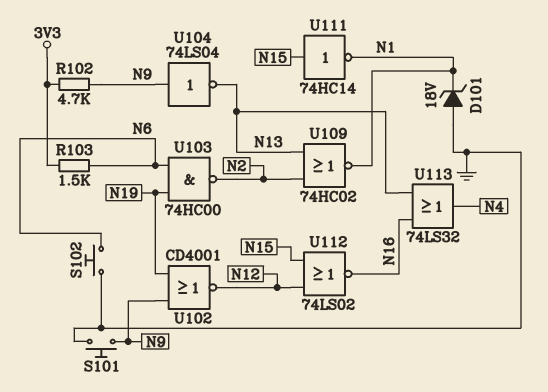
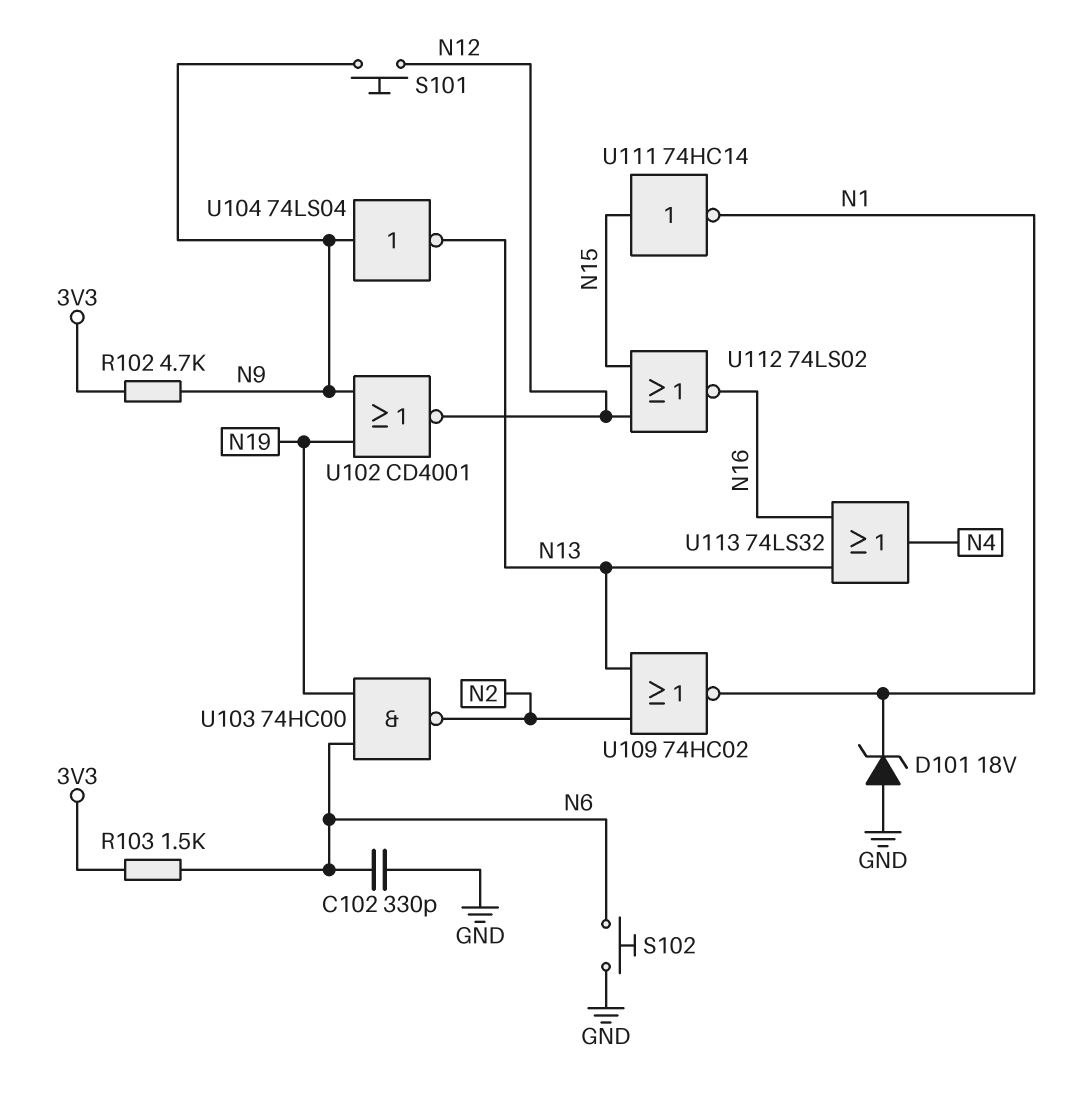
C102: none -> 330pF (GND, N6)
S101: button (GND, N9) -> button (N9, N12)

